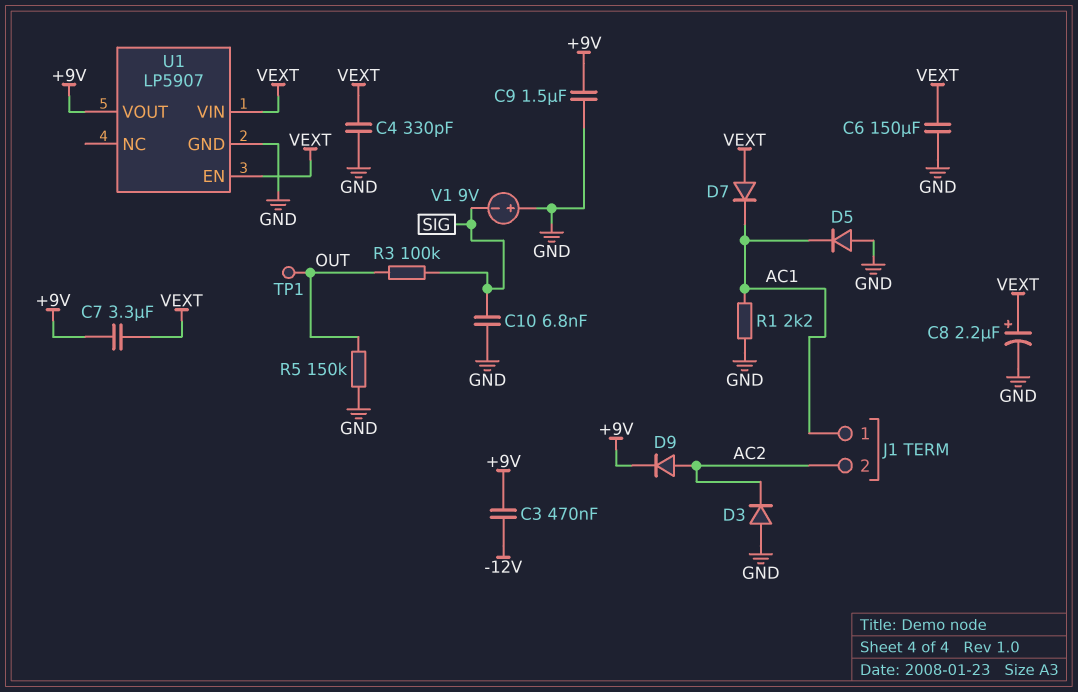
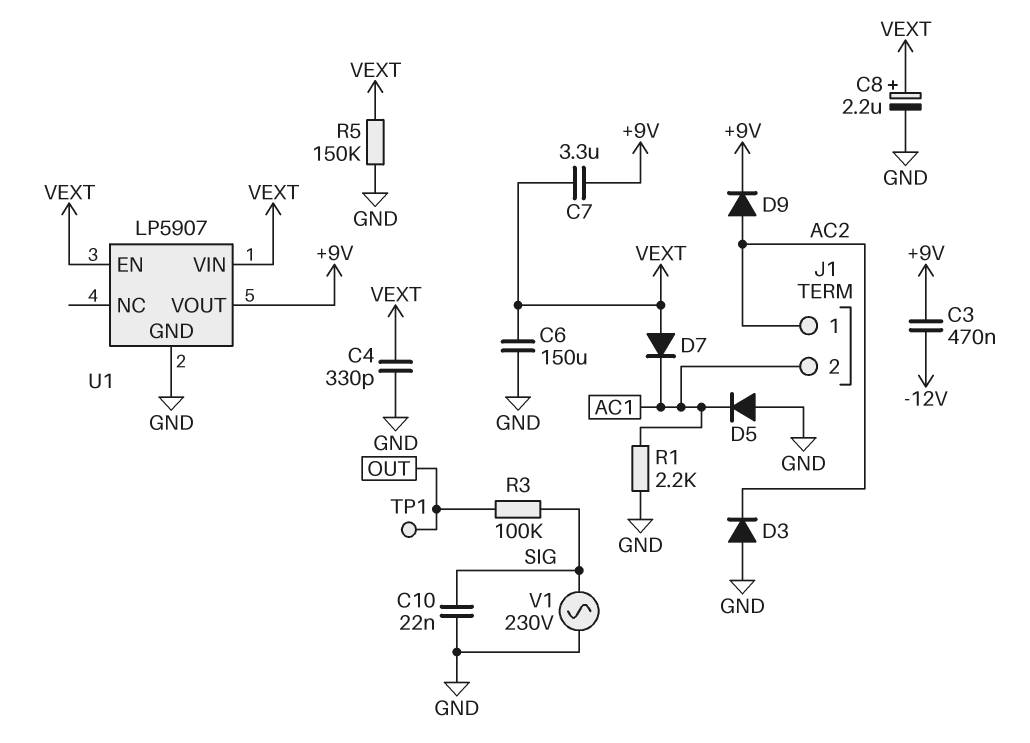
C9: 1.5uF (+9V, GND) -> none
C10: 6.8nF (GND, SIG) -> 22nF (GND, SIG)
J1 pin 1: AC1 -> AC2
J1 pin 2: AC2 -> AC1
R5: 150k (GND, OUT) -> 150k (GND, VEXT)
V1: 9V (plus GND, minus SIG) -> AC 230V (GND, SIG)

